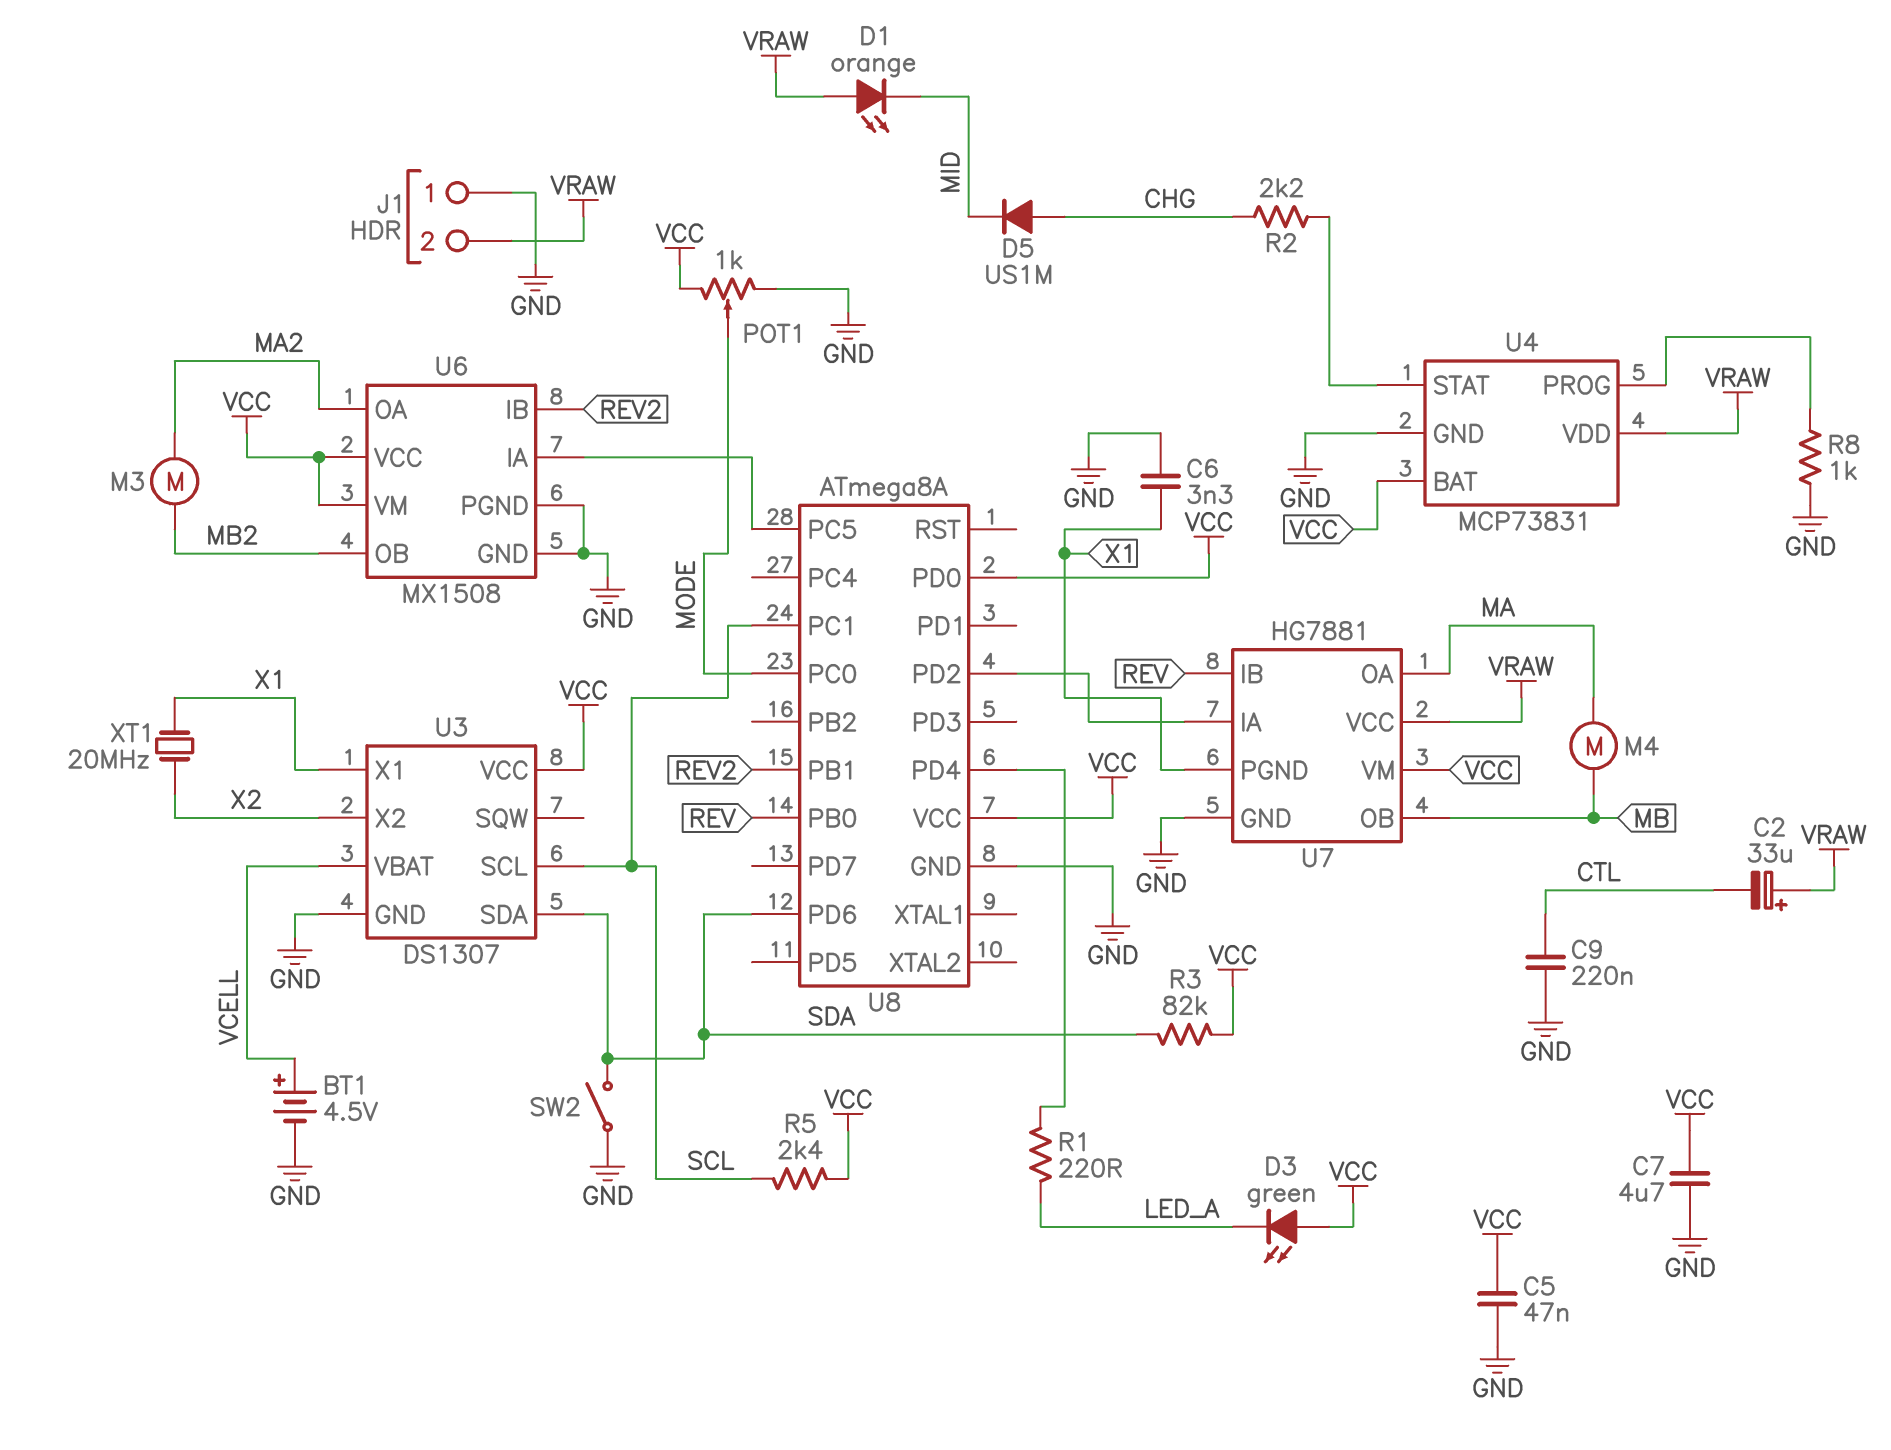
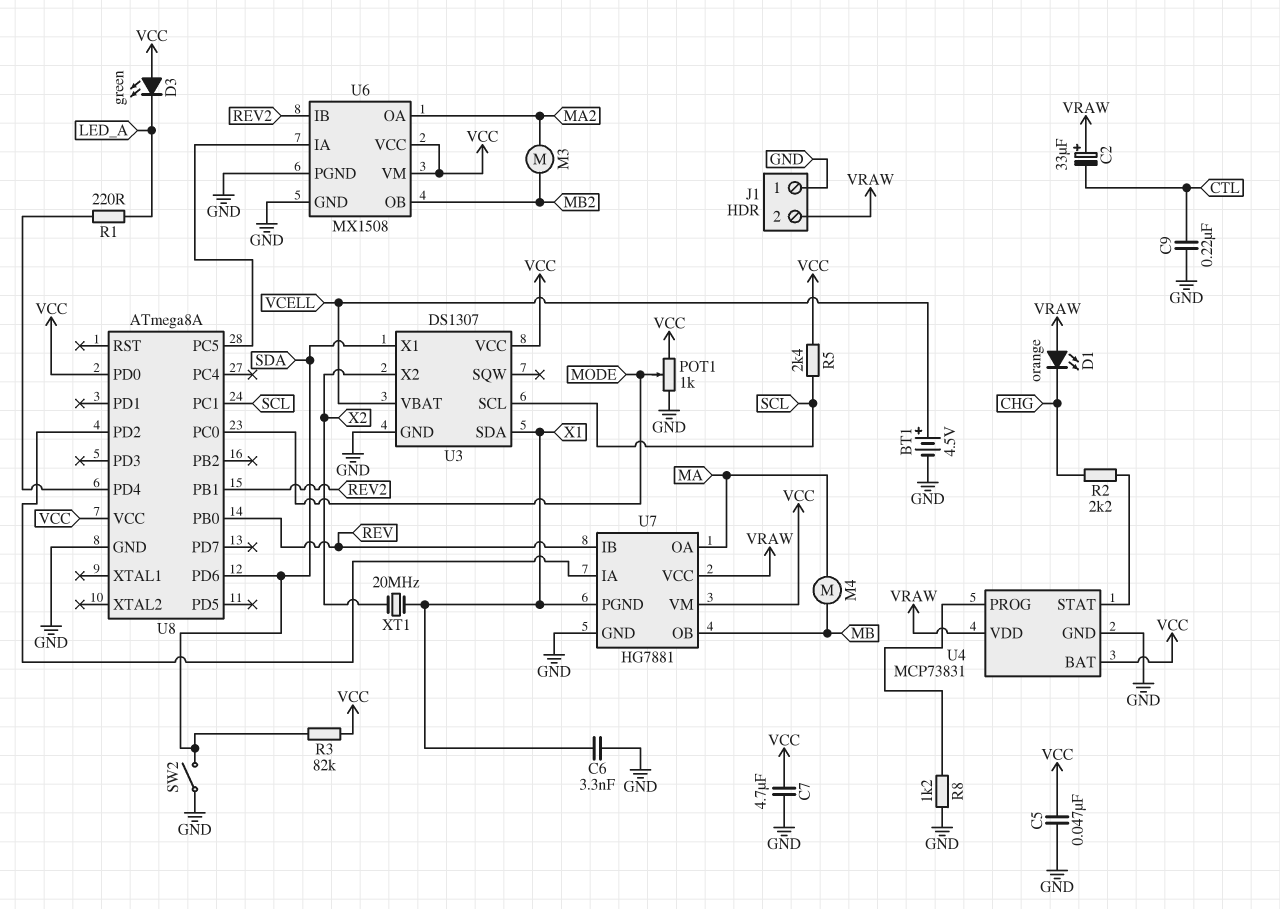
D1: LED orange (A VRAW, K MID) -> LED orange (A VRAW, K CHG)
D5: diode US1M (A CHG, K MID) -> none
R8: 1k (GND, U4/PROG) -> 1.2k (GND, U4/PROG)
U3 pin SDA: SDA -> X1
U3 pin X1: X1 -> SDA

